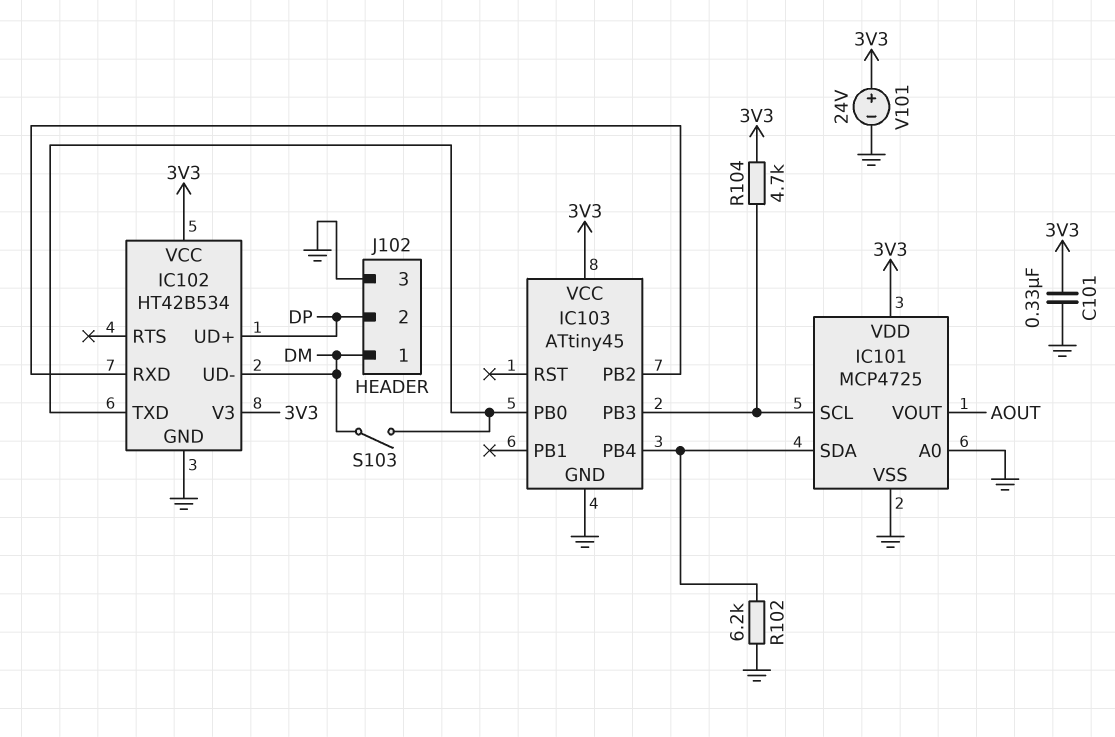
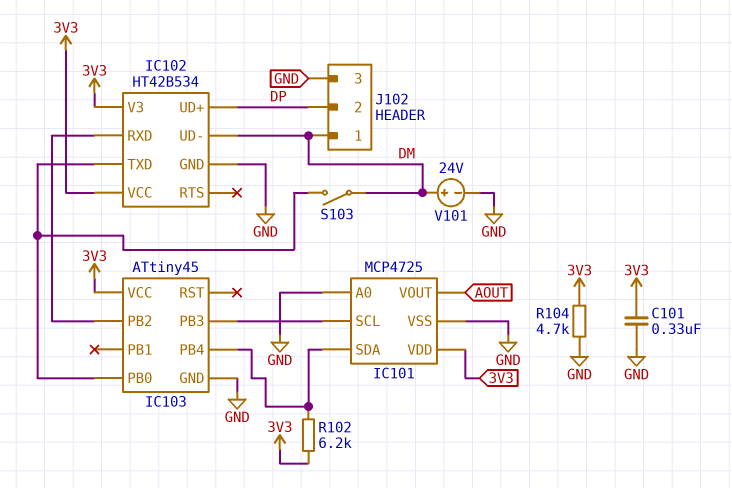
R102: 6.2k (GND, IC101/SDA) -> 6.2k (3V3, IC101/SDA)
R104: 4.7k (3V3, IC101/SCL) -> 4.7k (3V3, GND)
V101: 24V (plus 3V3, minus GND) -> 24V (plus DM, minus GND)

